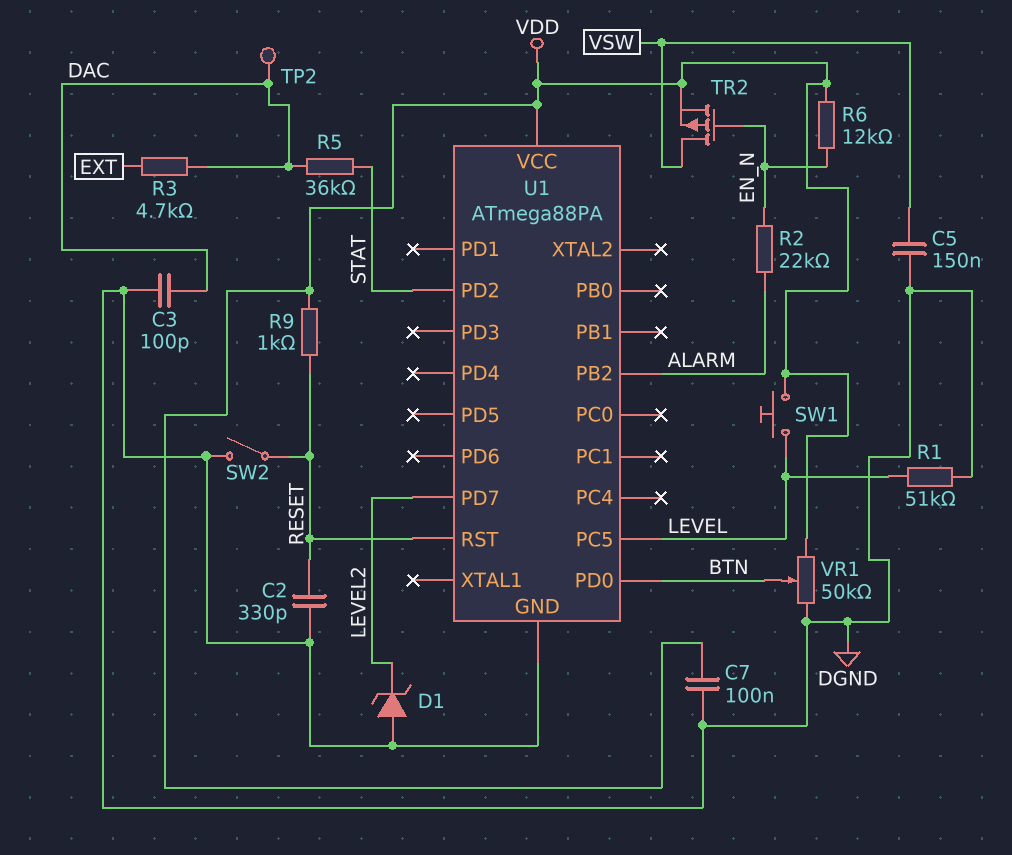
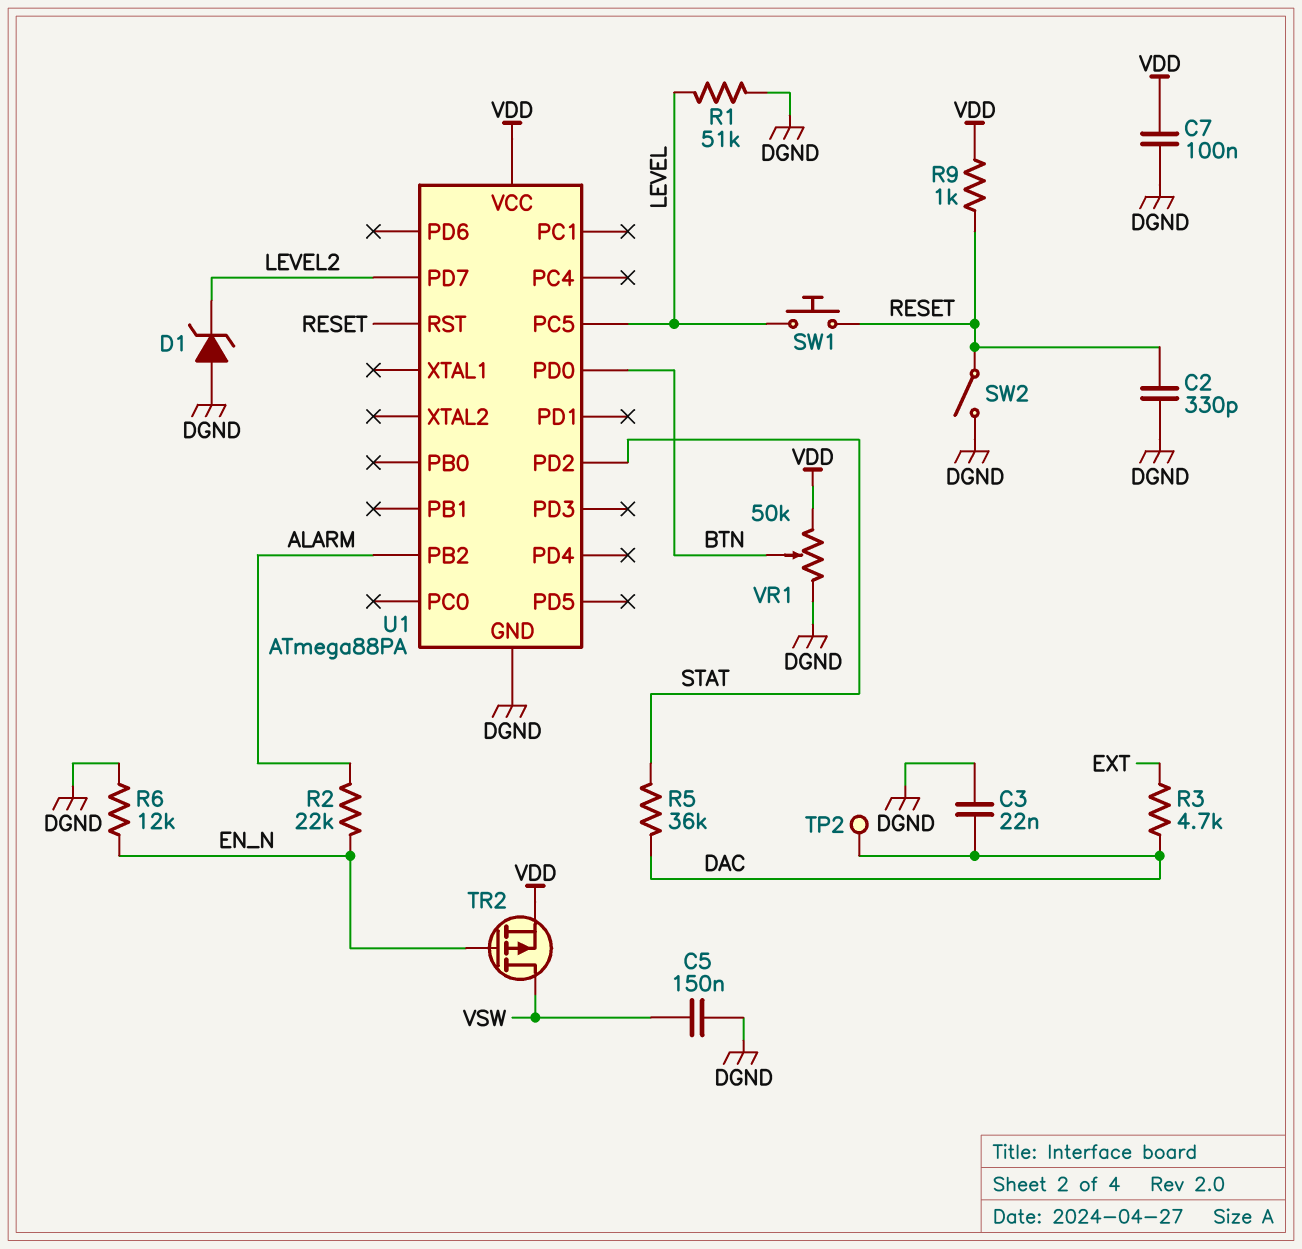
C3: 100pF (DAC, DGND) -> 22nF (DAC, DGND)
R6: 12k (EN_N, VDD) -> 12k (DGND, EN_N)
SW1: button (LEVEL, VDD) -> button (LEVEL, RESET)

